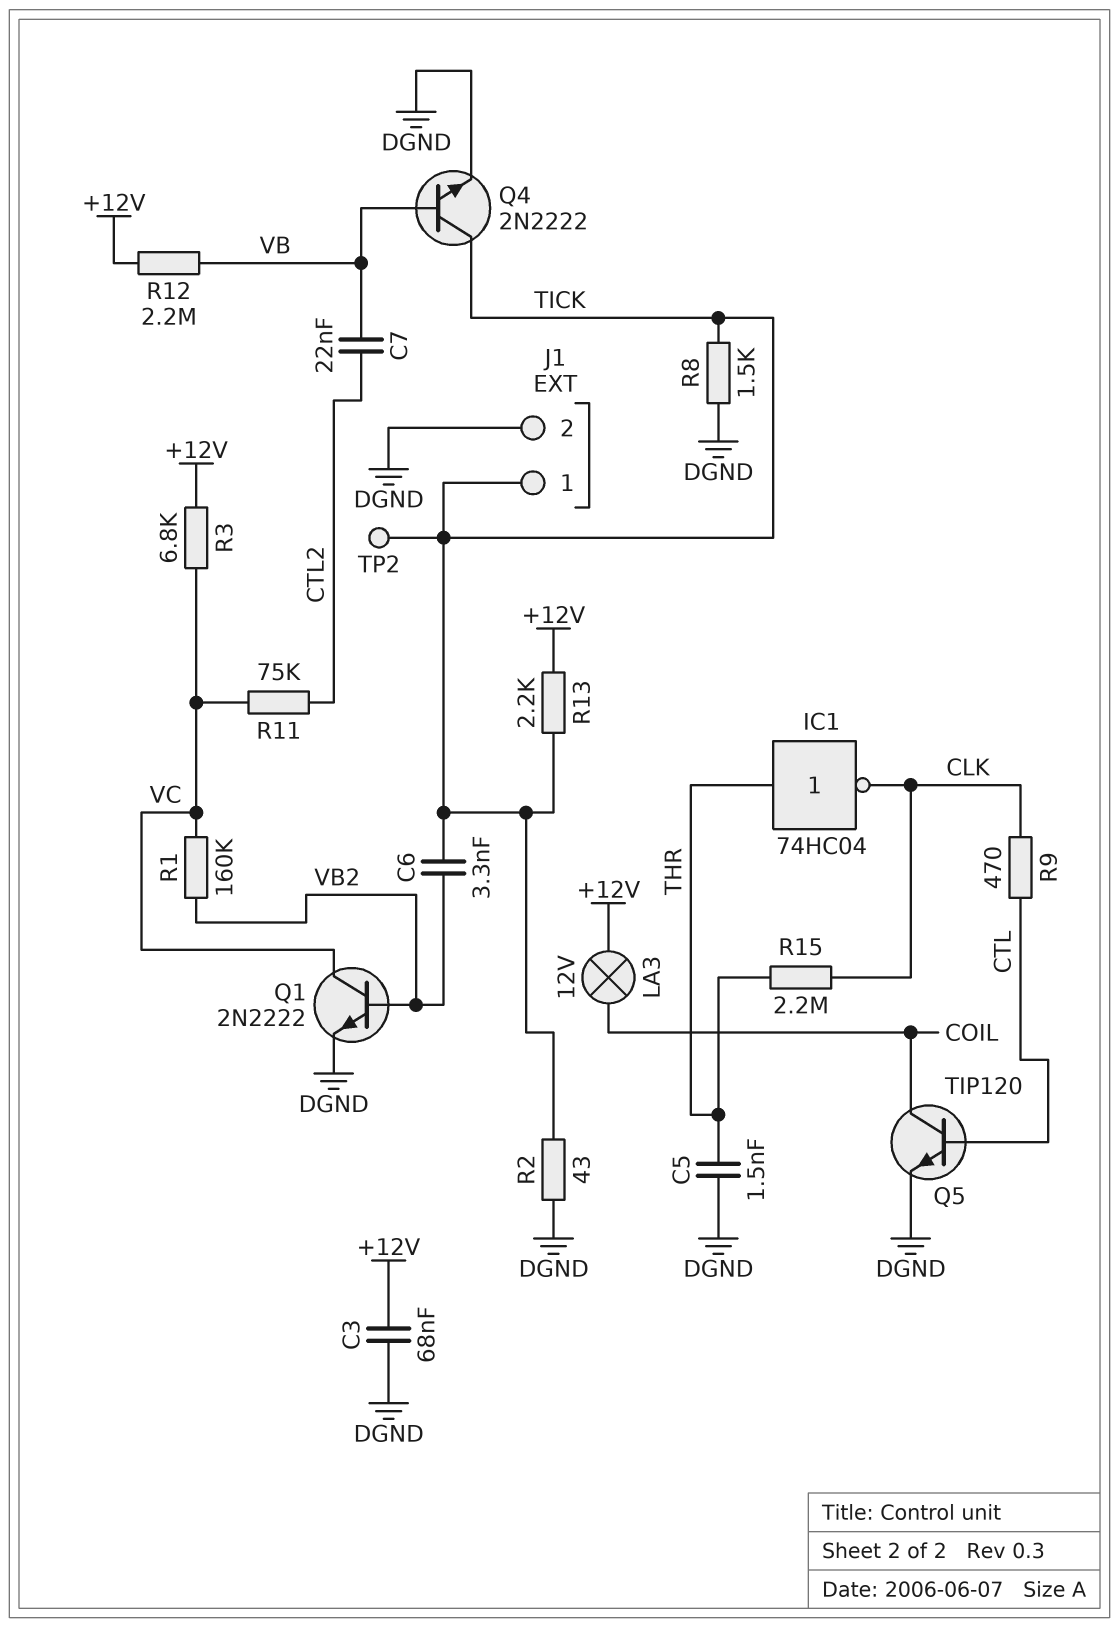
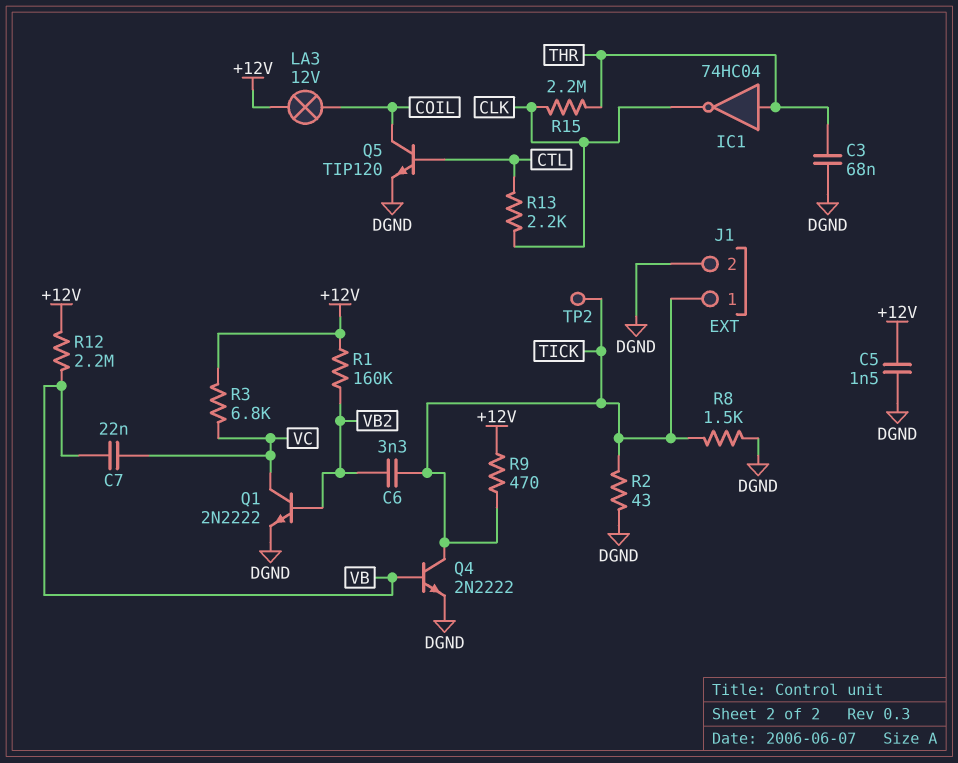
C3: 68nF (+12V, DGND) -> 68nF (DGND, THR)
C5: 1.5nF (DGND, THR) -> 1.5nF (+12V, DGND)
C7: 22nF (CTL2, VB) -> 22nF (VB, VC)
R1: 160k (VB2, VC) -> 160k (+12V, VB2)
R9: 470 (CLK, CTL) -> 470 (+12V, TICK)
R11: 75k (CTL2, VC) -> none
R13: 2.2k (+12V, TICK) -> 2.2k (CLK, CTL)

